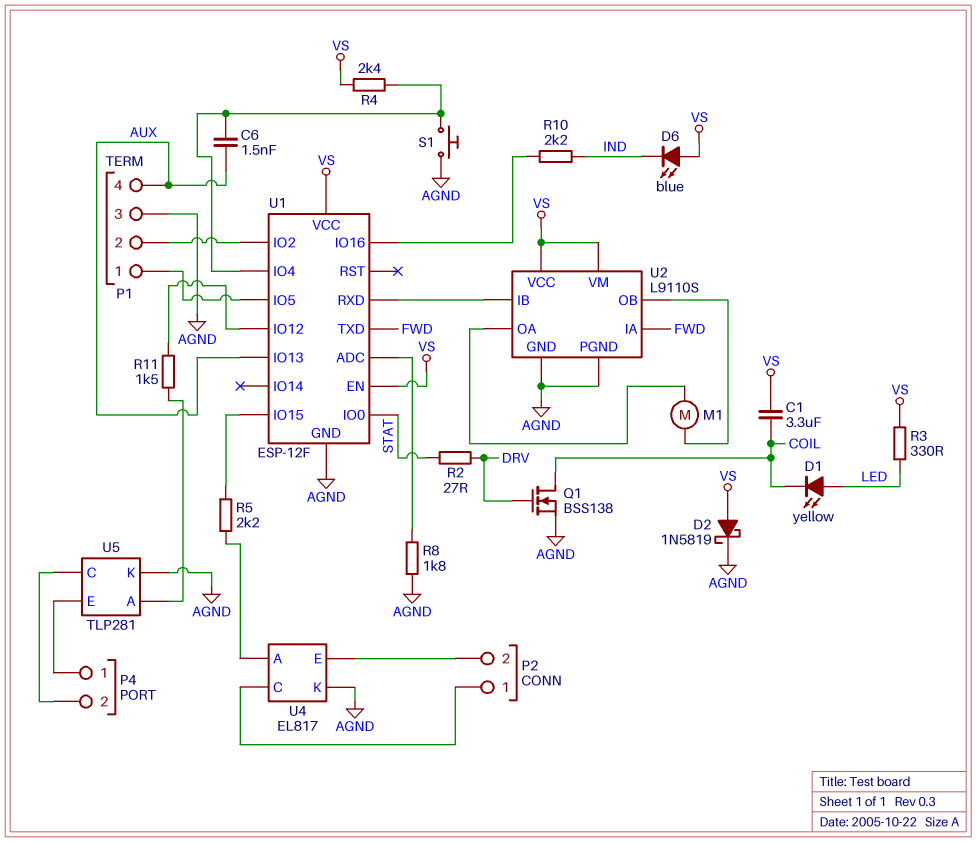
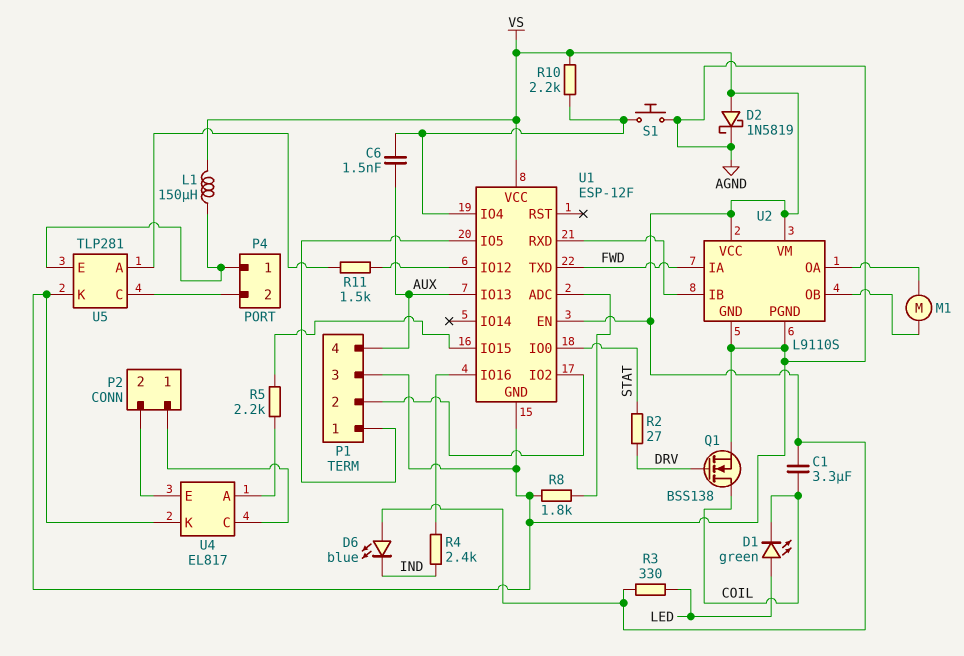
D1: LED yellow (A LED, K COIL) -> LED green (A LED, K COIL)
L1: none -> 150uH (P4/1, VS)
R4: 2.4k (U1/IO4, VS) -> 2.4k (IND, U1/IO16)
R10: 2.2k (IND, U1/IO16) -> 2.2k (U1/IO4, VS)

